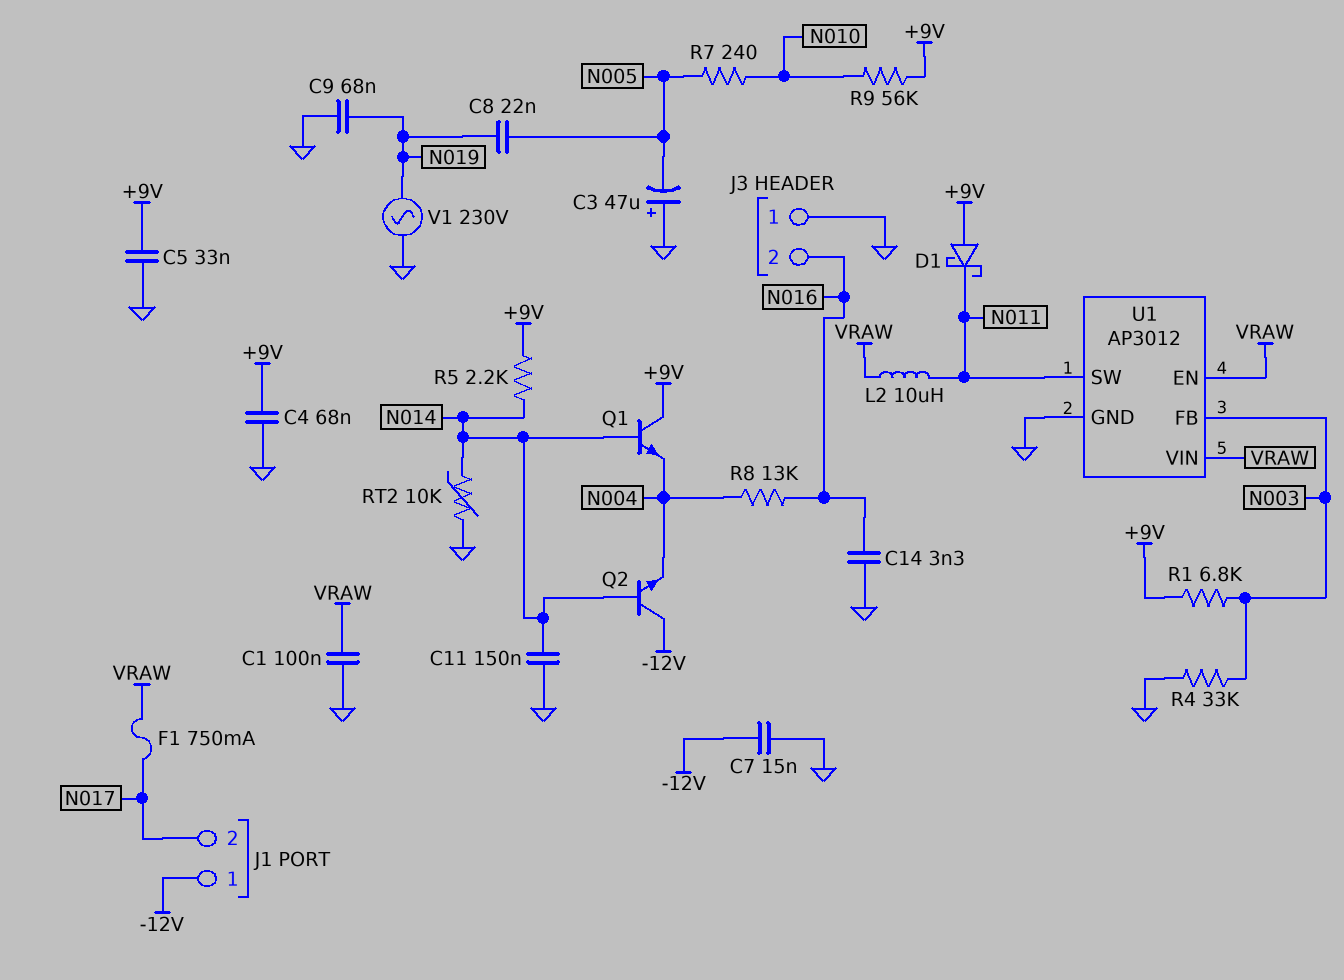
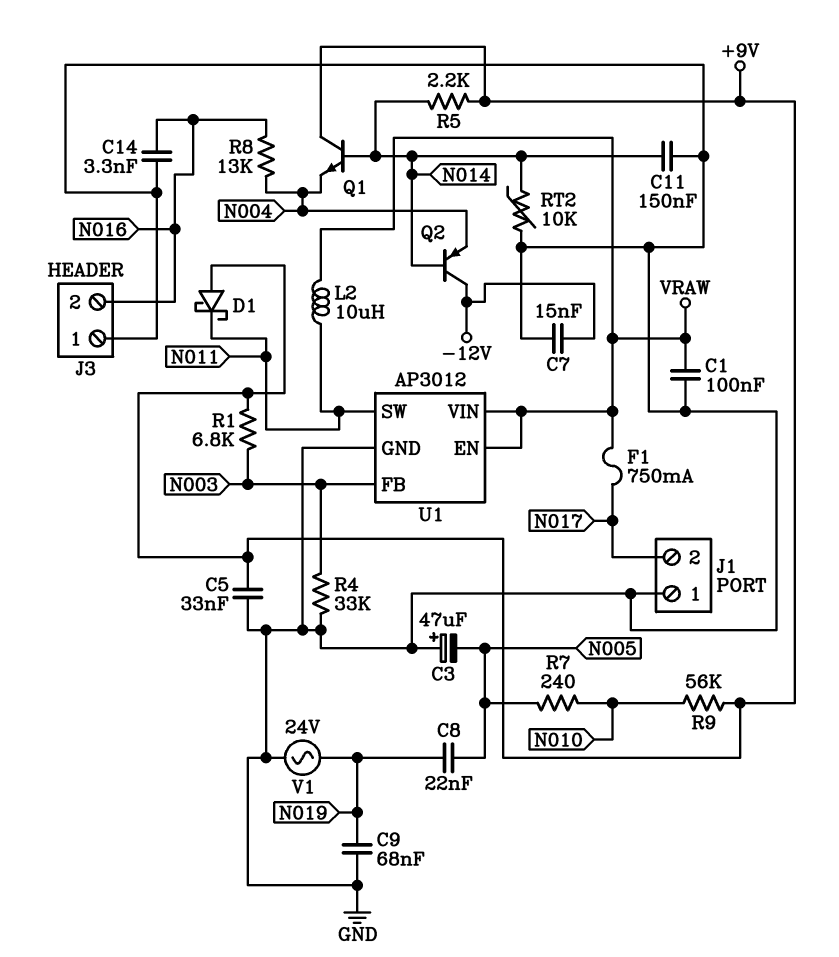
C4: 68nF (+9V, GND) -> none
J1 pin 1: -12V -> GND
Q2: NPN (B N014, C -12V, E N004) -> PNP (B N014, C -12V, E N004)
V1: AC 230V (GND, N019) -> AC 24V (GND, N019)

